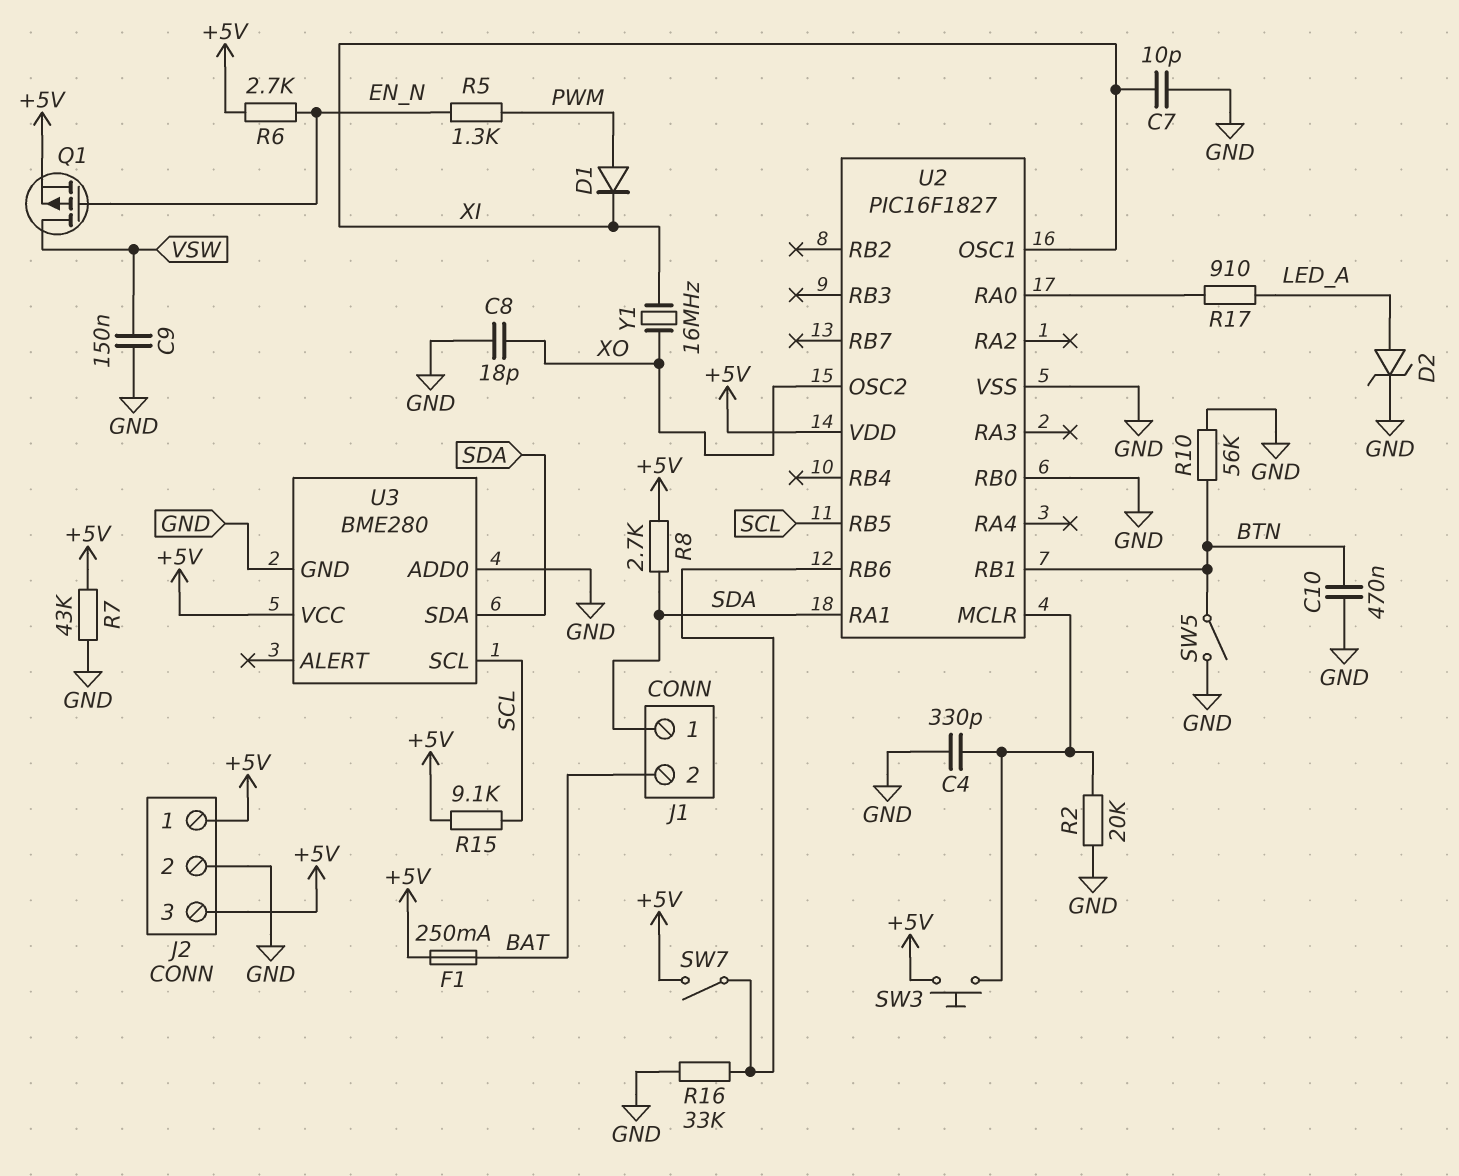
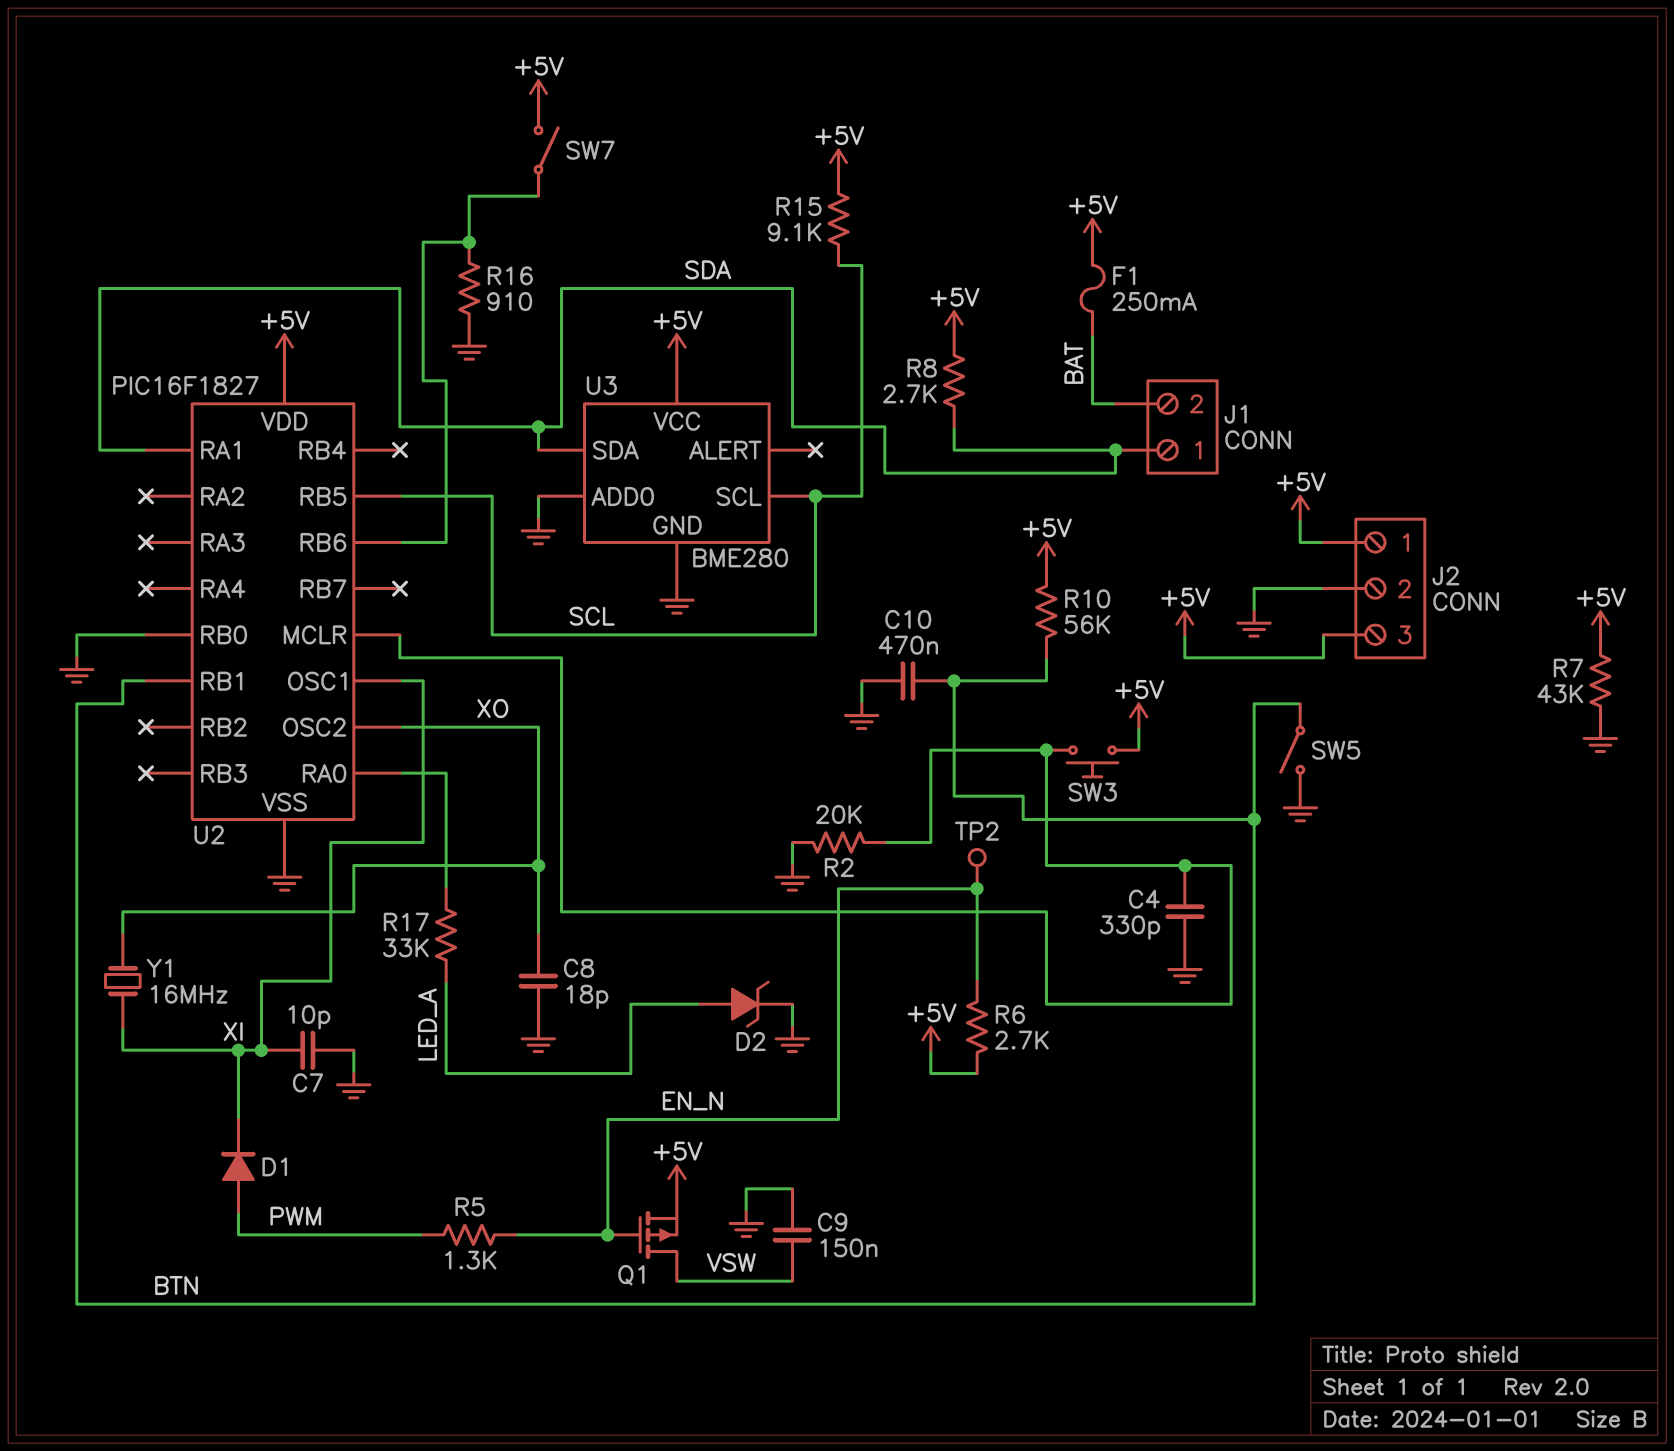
R10: 56k (BTN, GND) -> 56k (+5V, BTN)
R16: 33k (GND, U2/RB6) -> 910 (GND, U2/RB6)
R17: 910 (LED_A, U2/RA0) -> 33k (LED_A, U2/RA0)
TP2: none -> test point (EN_N)

